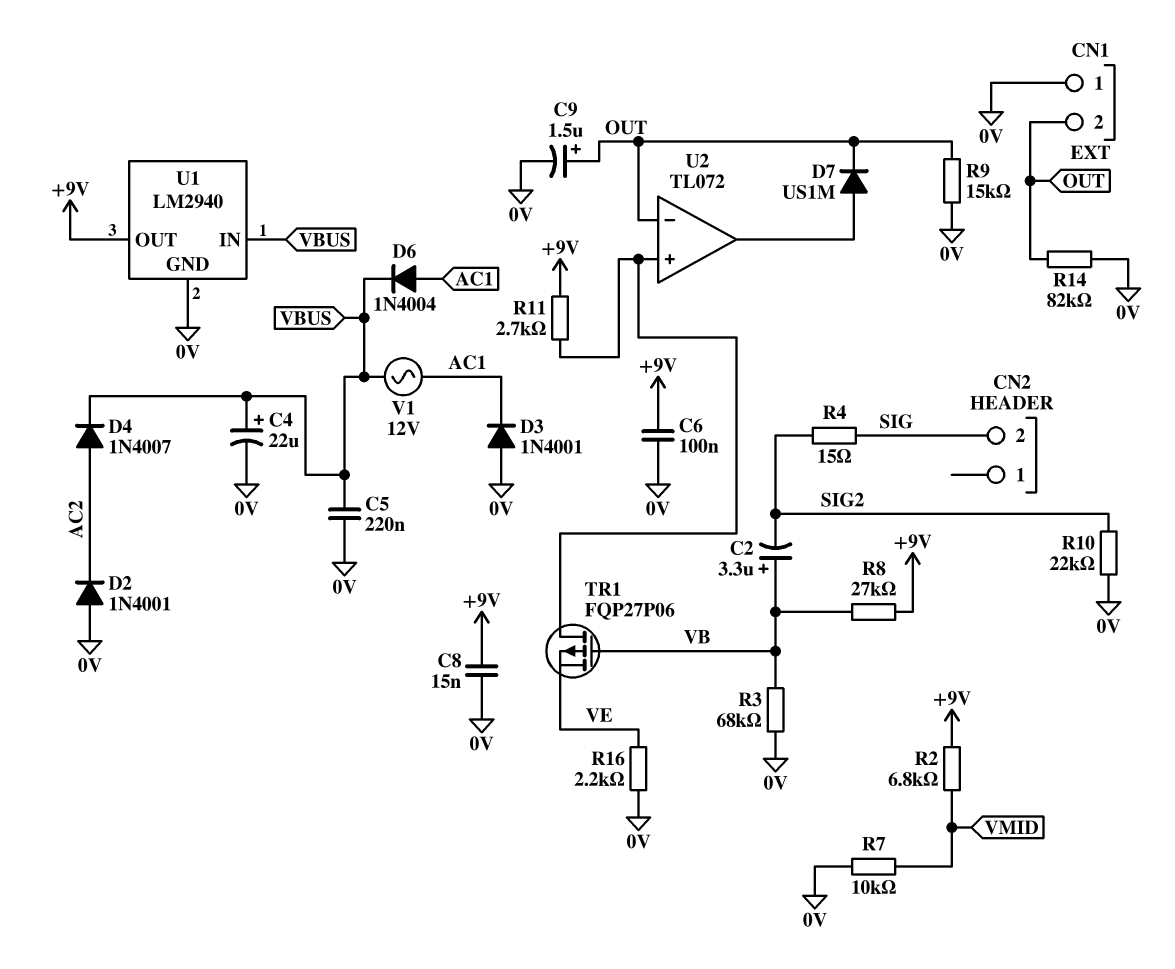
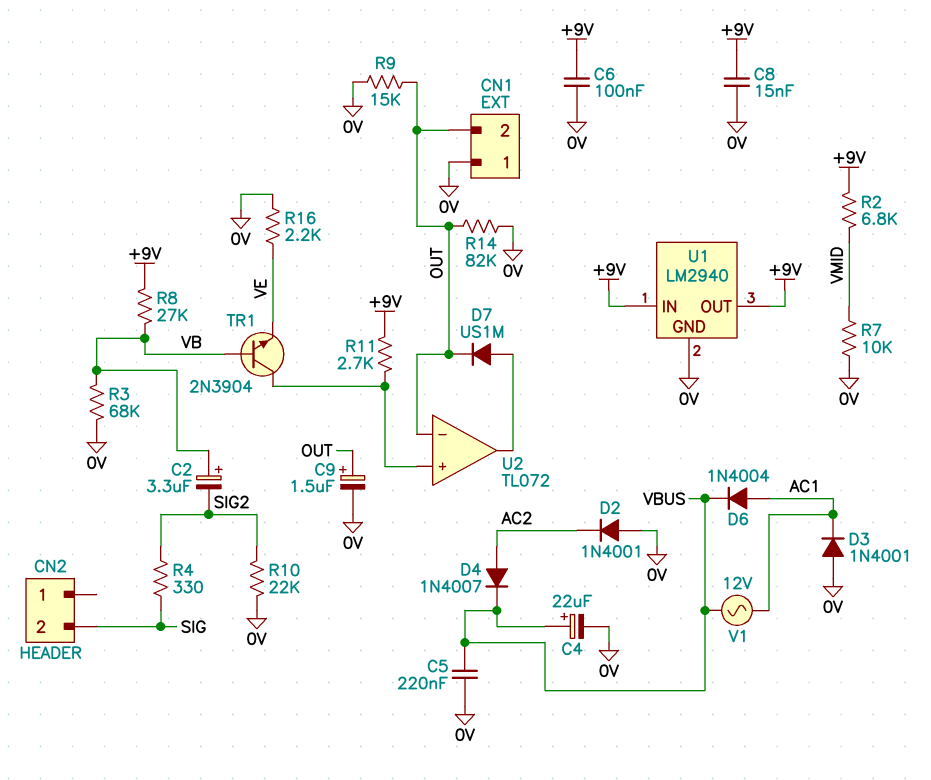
R4: 15 (SIG, SIG2) -> 330 (SIG, SIG2)
TR1: PMOS FQP27P06 (G VB, D U2/in+, S VE) -> NPN 2N3904 (B VB, C U2/in+, E VE)
U1 pin IN: VBUS -> +9V

